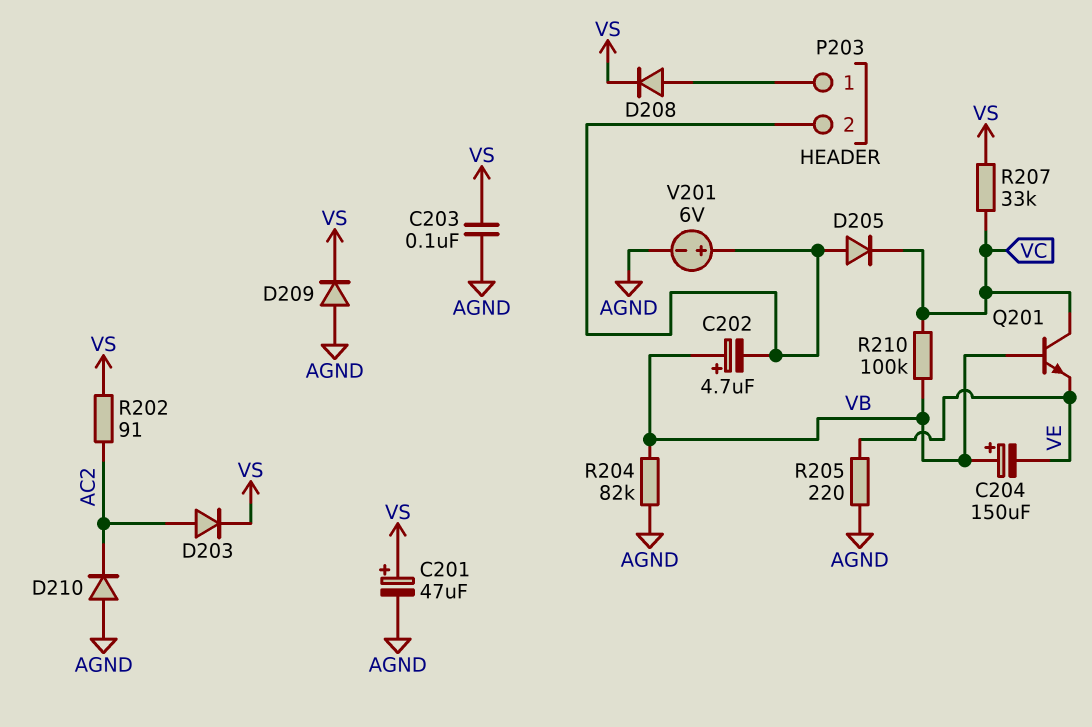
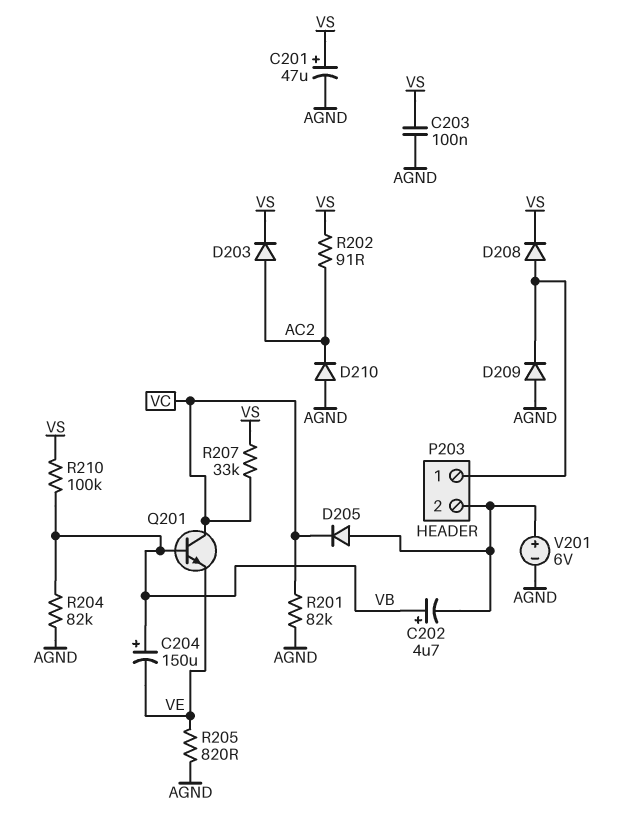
D209: diode (A AGND, K VS) -> diode (A AGND, K P203/1)
R201: none -> 82k (AGND, VC)
R205: 220 (AGND, VE) -> 820 (AGND, VE)
R210: 100k (VB, VC) -> 100k (VB, VS)

